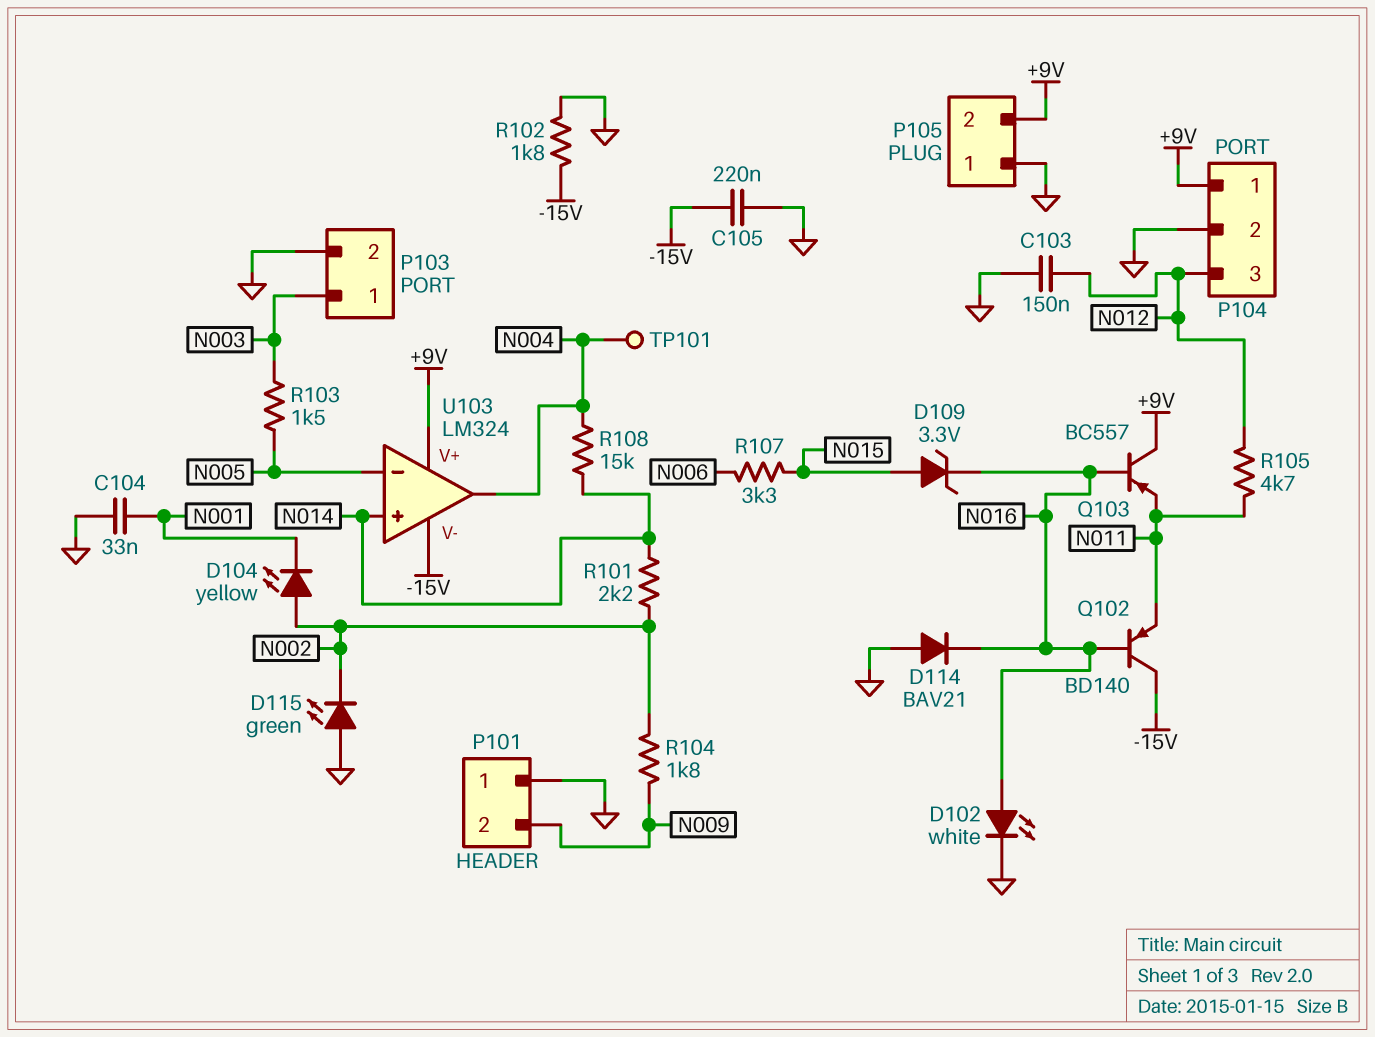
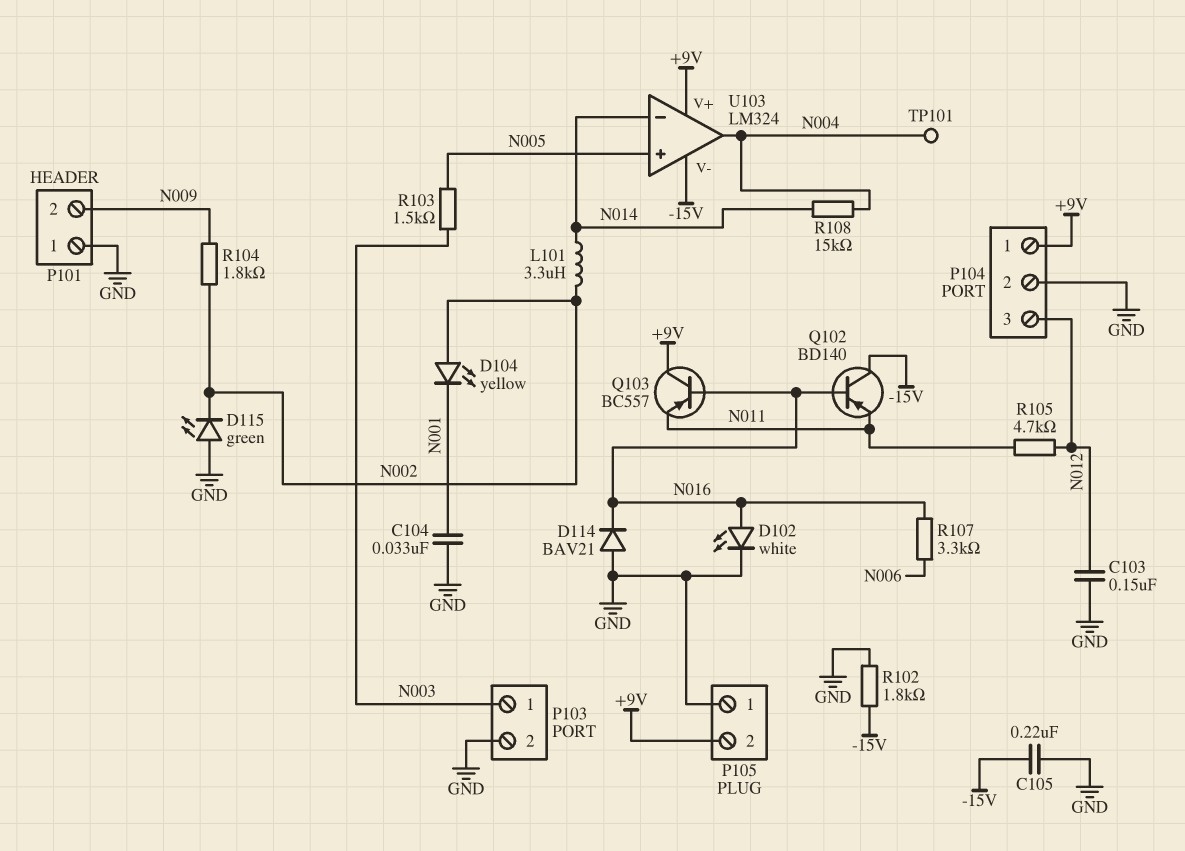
D109: zener 3.3V (A N015, K N016) -> none
L101: none -> 3.3uH (N002, N014)
R101: 2.2k (N002, N014) -> none
R107: 3.3k (N006, N015) -> 3.3k (N006, N016)
U103 pin in+: N014 -> N005
U103 pin in-: N005 -> N014

